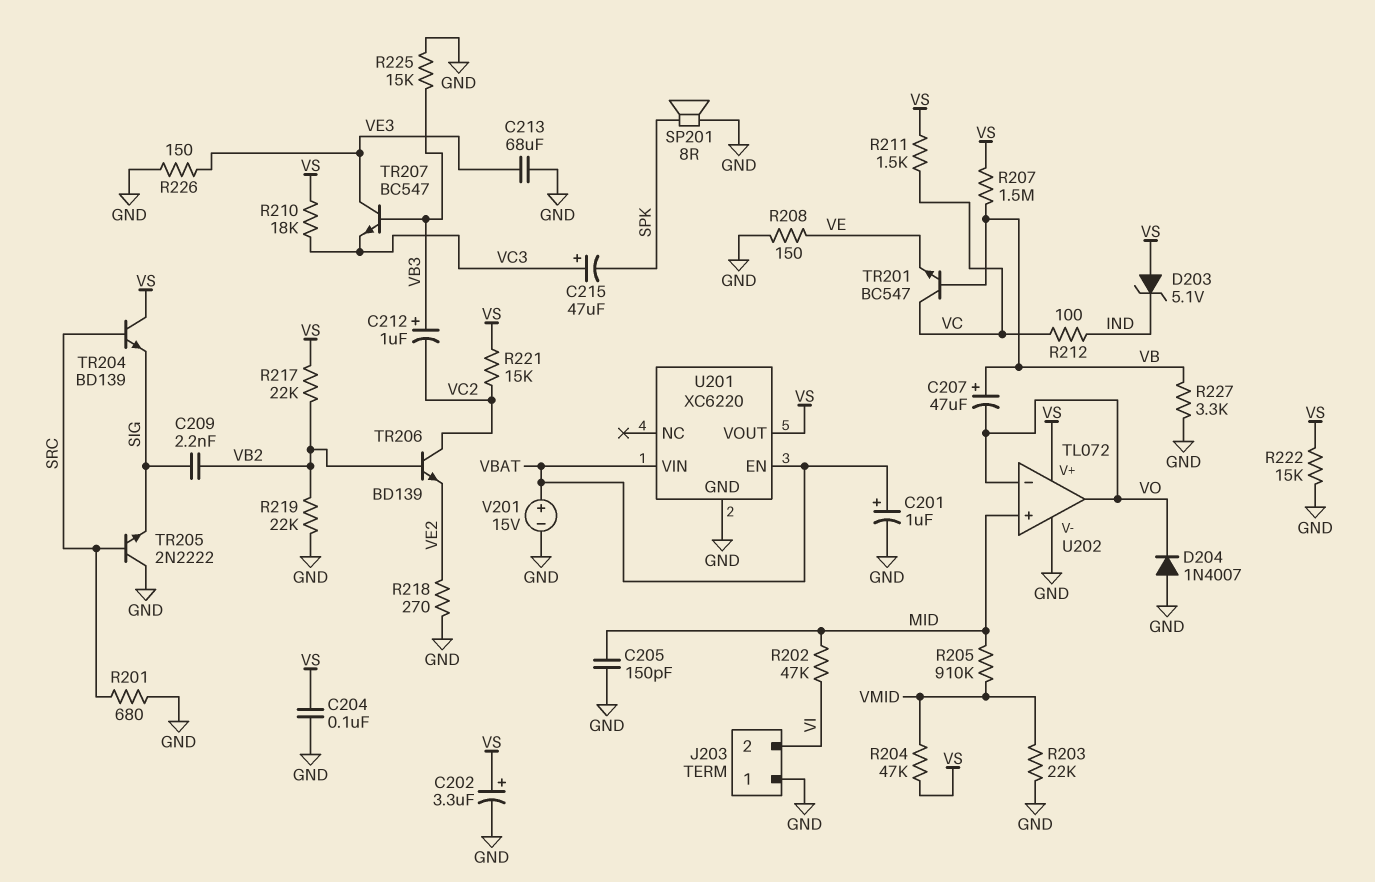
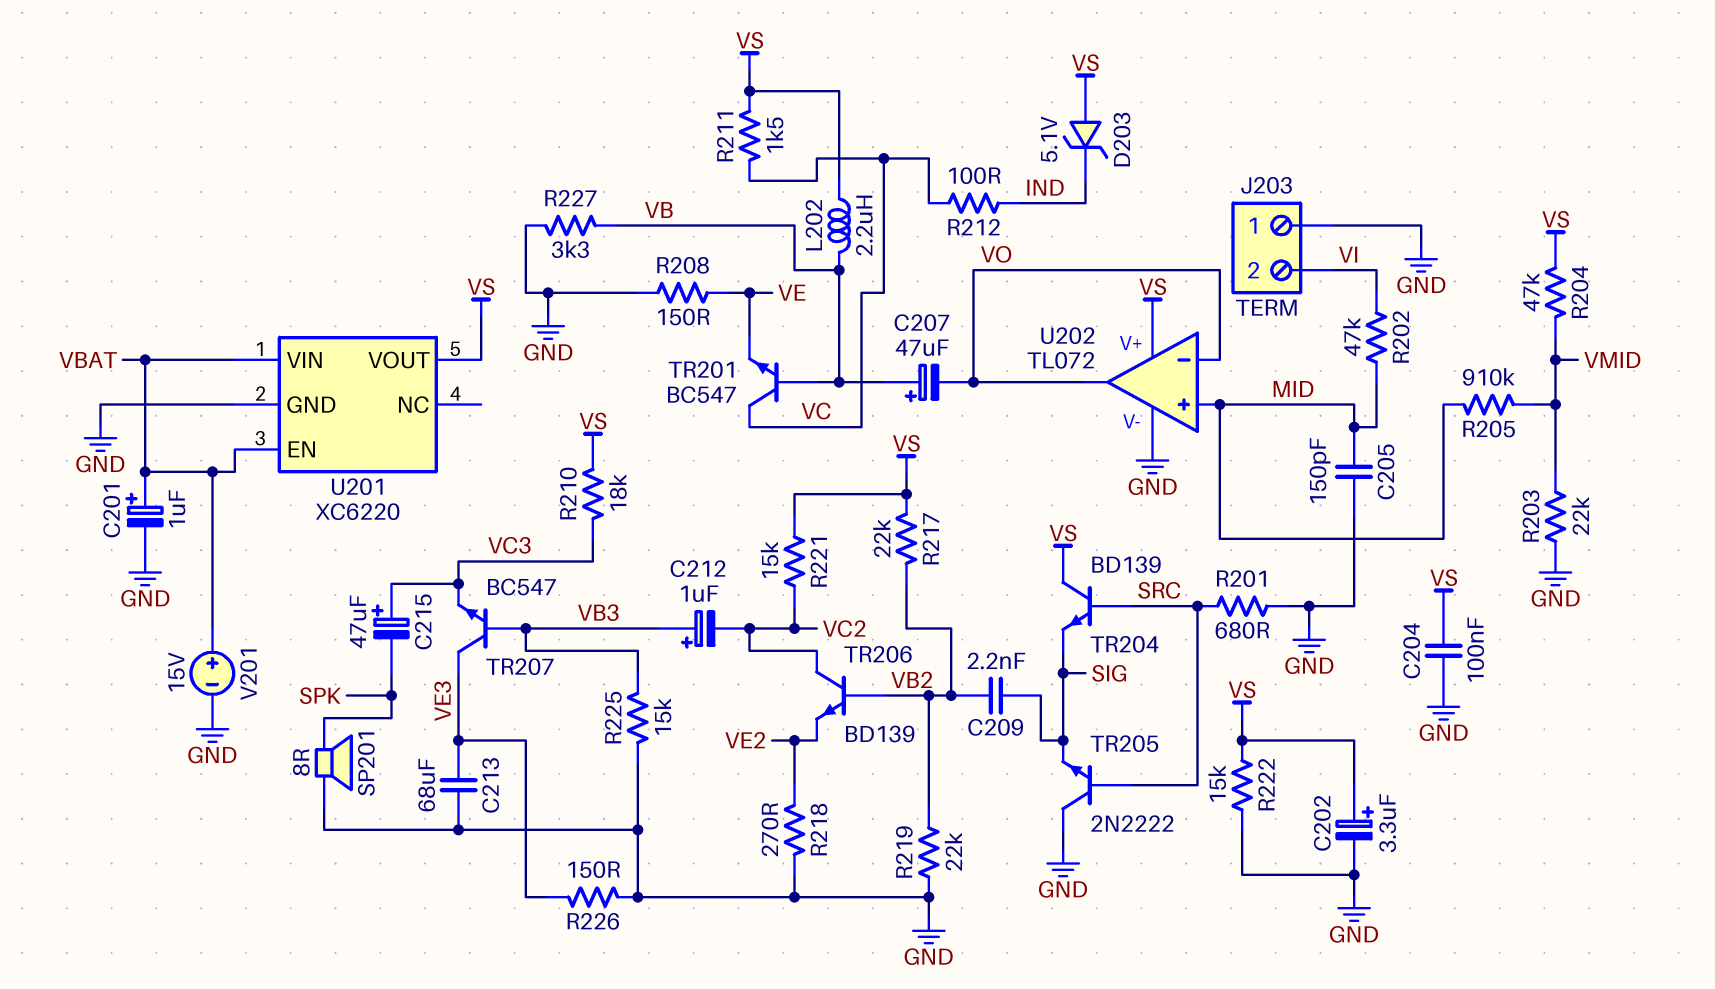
D204: diode 1N4007 (A GND, K VO) -> none
L202: none -> 2.2uH (VB, VS)
R207: 1.5M (VB, VS) -> none

